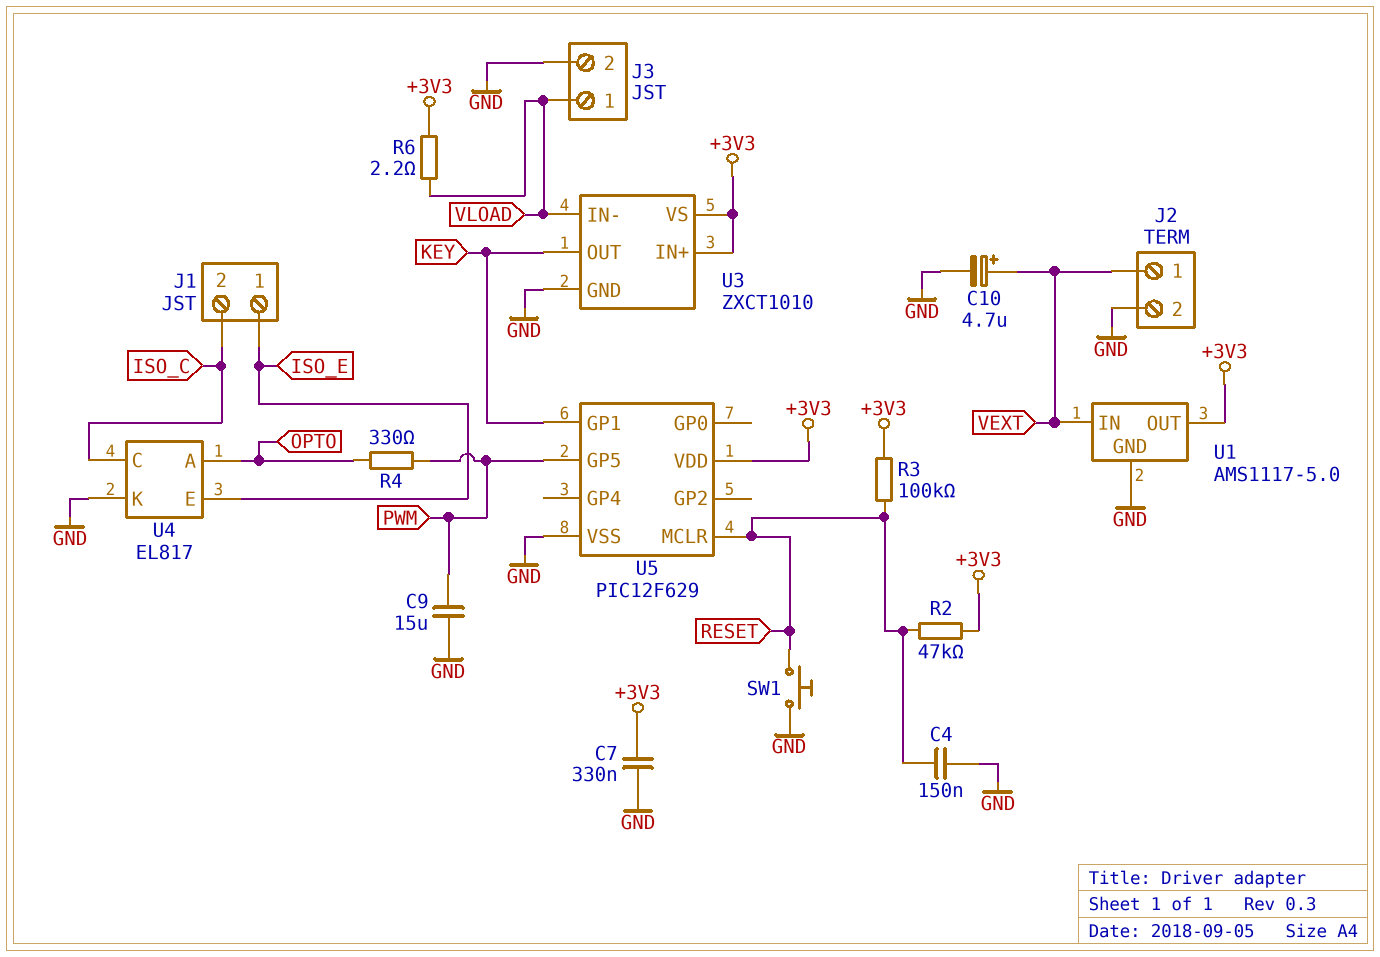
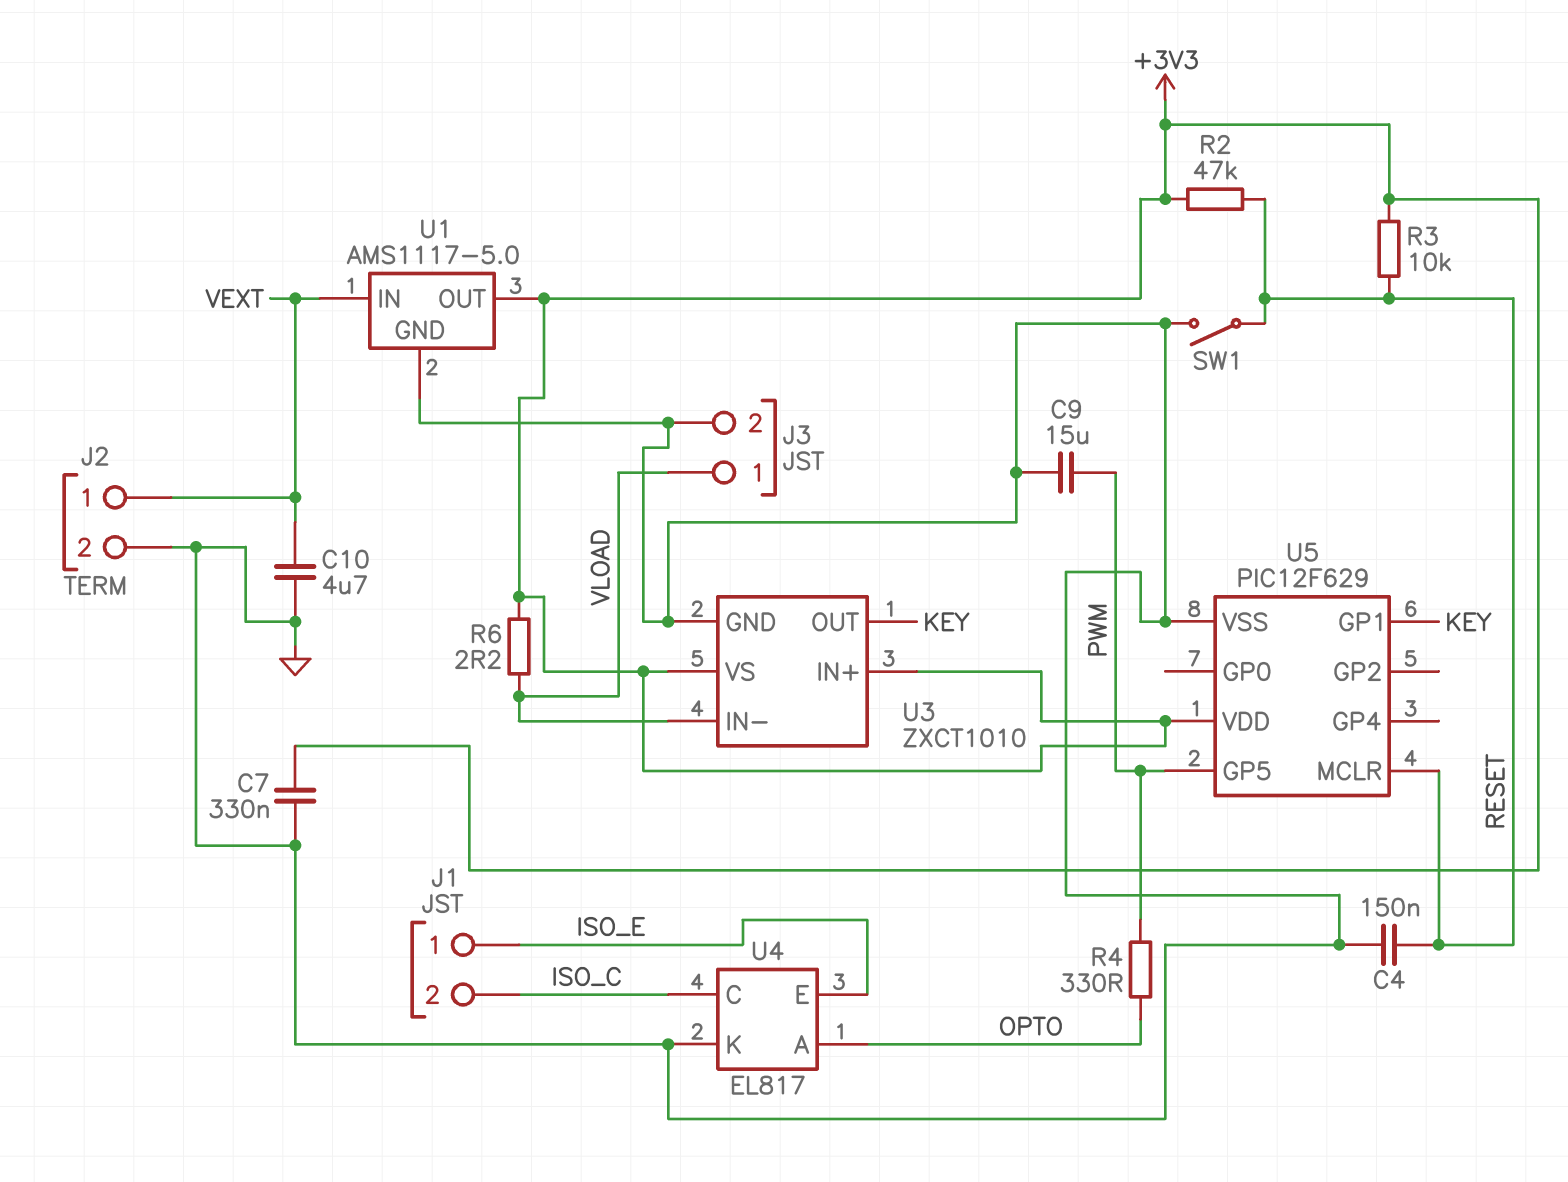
C10: 4.7uF (plus VEXT, minus GND) -> 4.7uF (GND, VEXT)
R3: 100k (+3V3, RESET) -> 10k (+3V3, RESET)
SW1: button (GND, RESET) -> switch (GND, RESET)

